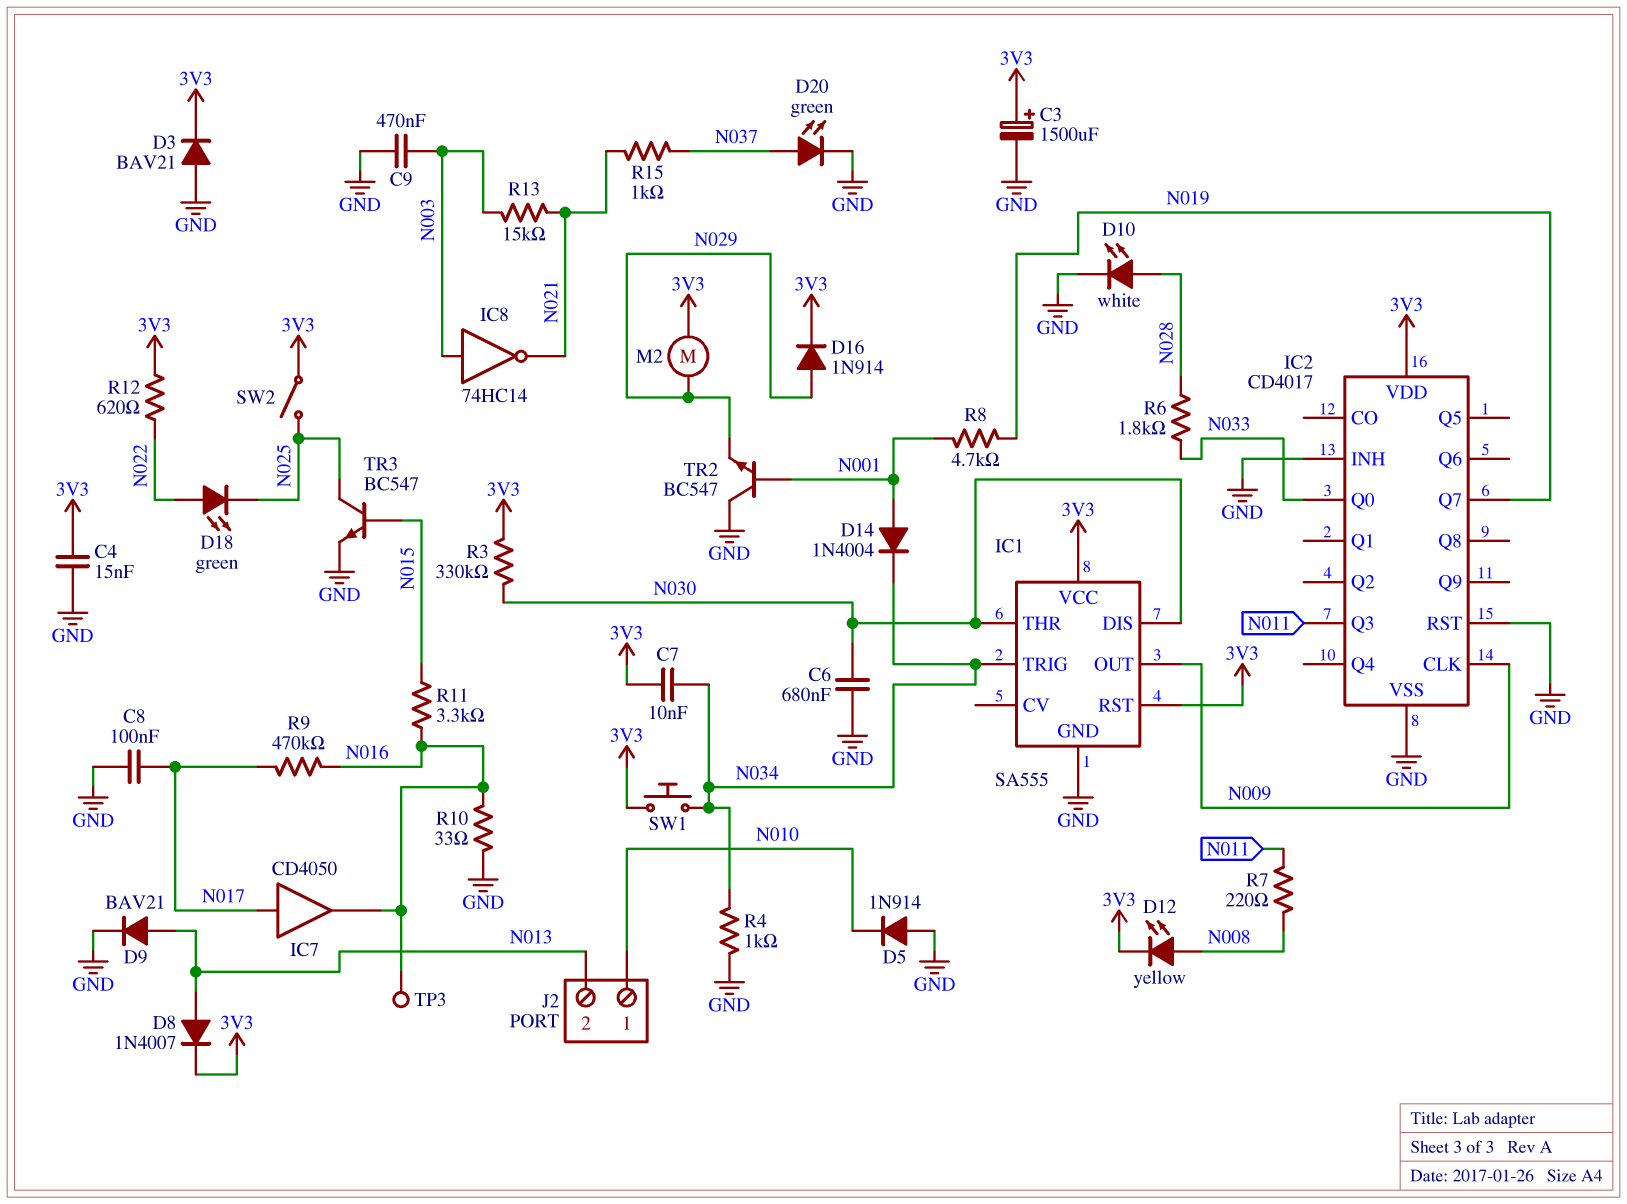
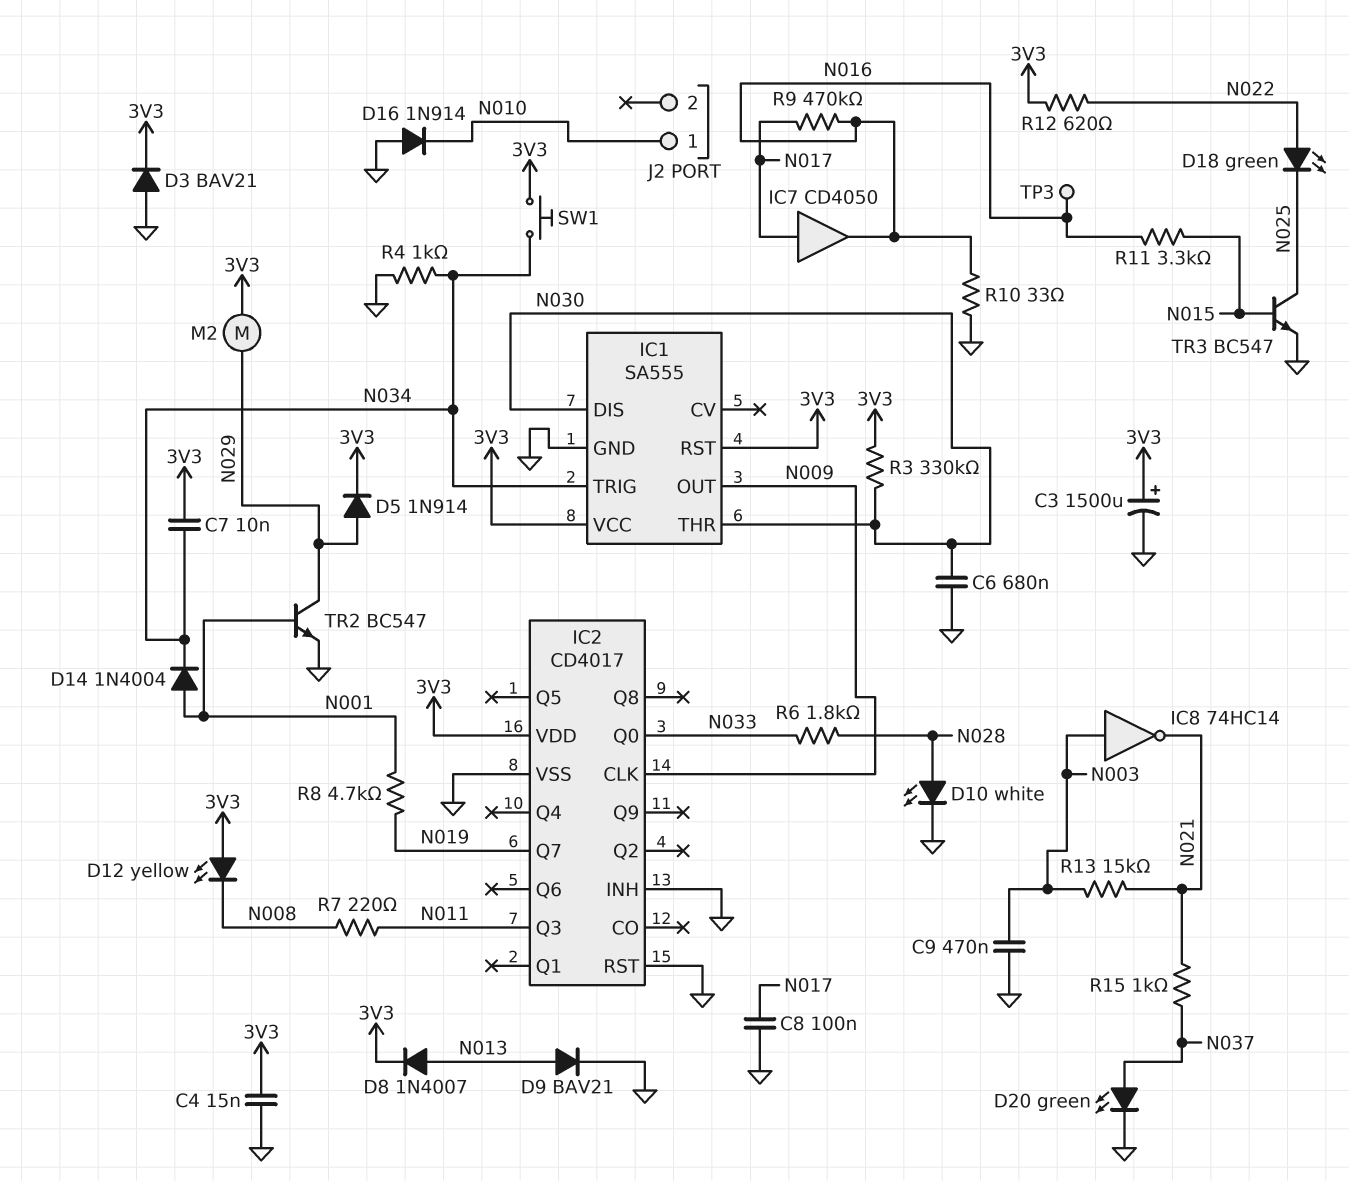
D5: diode 1N914 (A GND, K N010) -> diode 1N914 (A N029, K 3V3)
D12: LED yellow (A N008, K 3V3) -> LED yellow (A 3V3, K N008)
D16: diode 1N914 (A N029, K 3V3) -> diode 1N914 (A GND, K N010)
J2 pin 2: N013 -> none
SW2: switch (3V3, N025) -> none
TR2: NPN BC547 (B N001, C GND, E N029) -> NPN BC547 (B N001, C N029, E GND)

